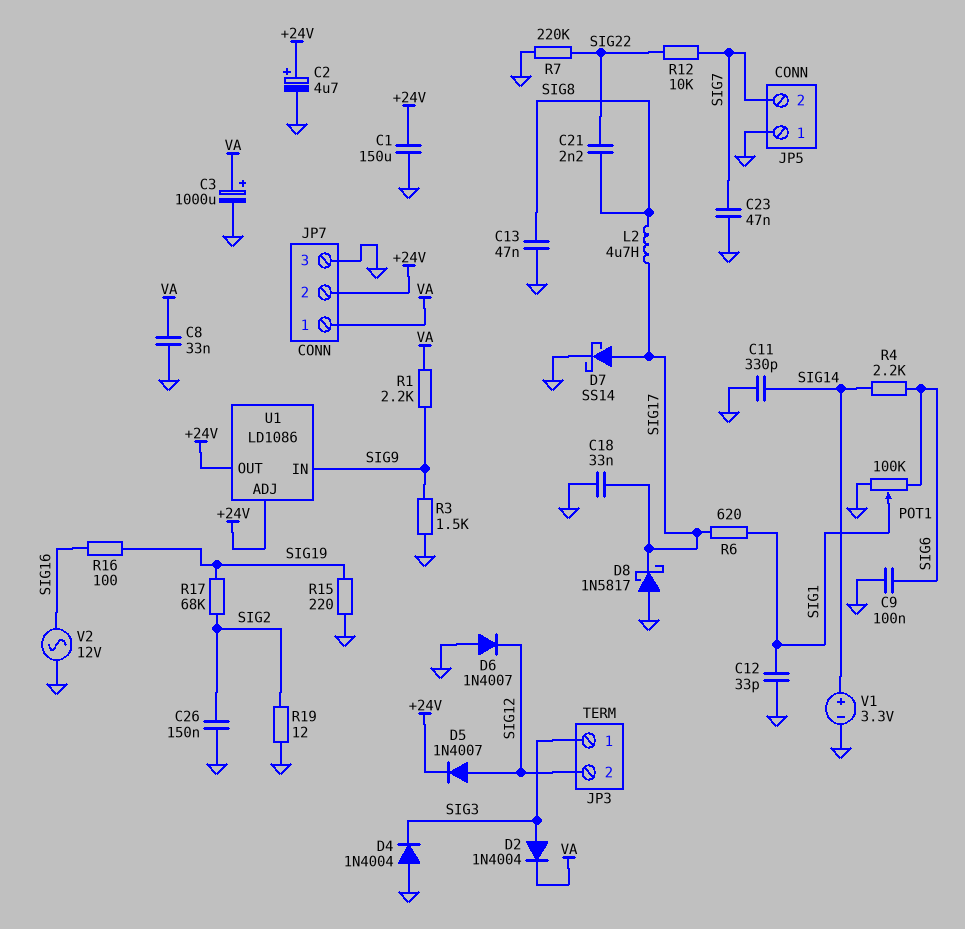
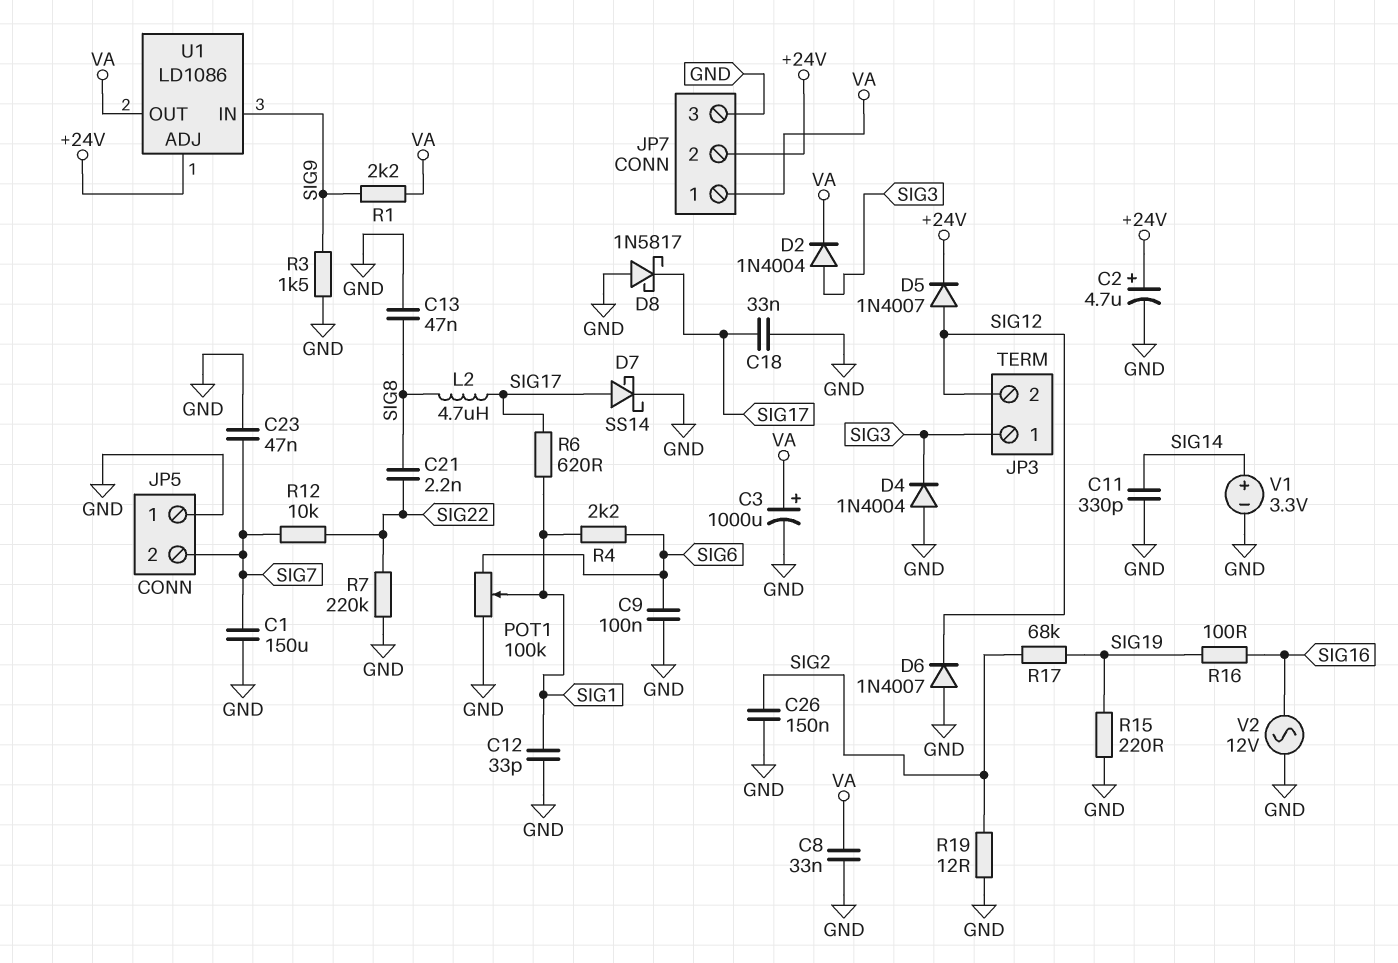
C1: 150uF (+24V, GND) -> 150uF (GND, SIG7)
R4: 2.2k (SIG6, SIG14) -> 2.2k (SIG1, SIG6)
U1 pin OUT: +24V -> VA

